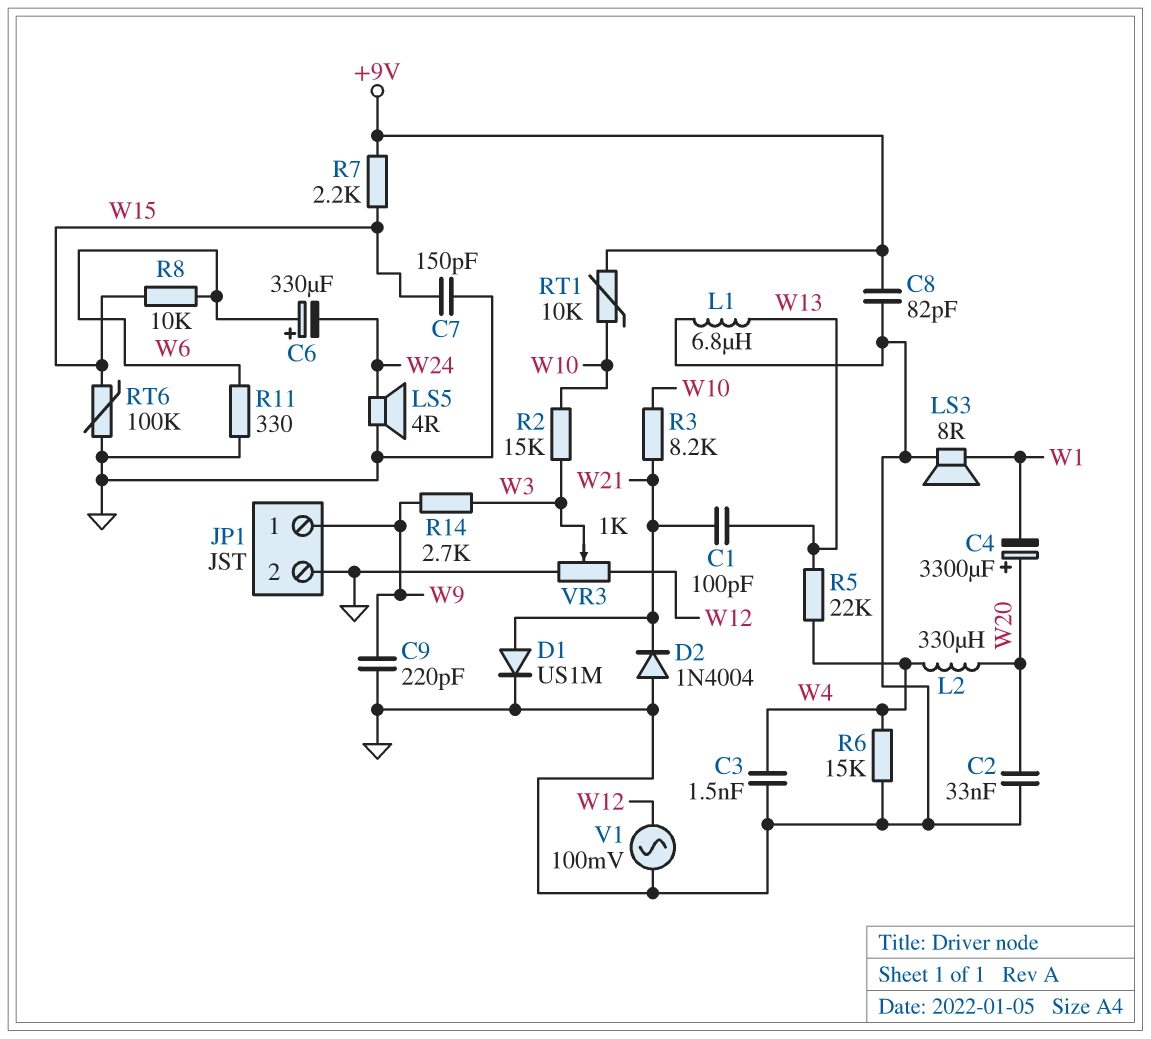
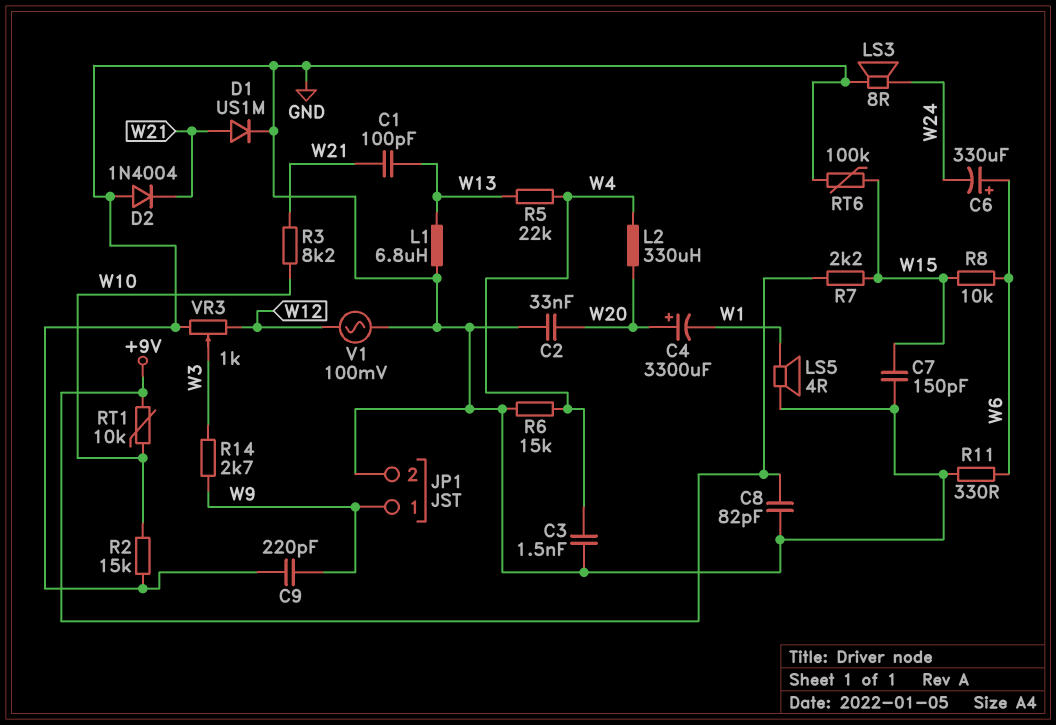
LS3: speaker 8R (GND, W1) -> speaker 8R (GND, W24)
LS5: speaker 4R (GND, W24) -> speaker 4R (GND, W1)
R2: 15k (W3, W10) -> 15k (GND, W10)

